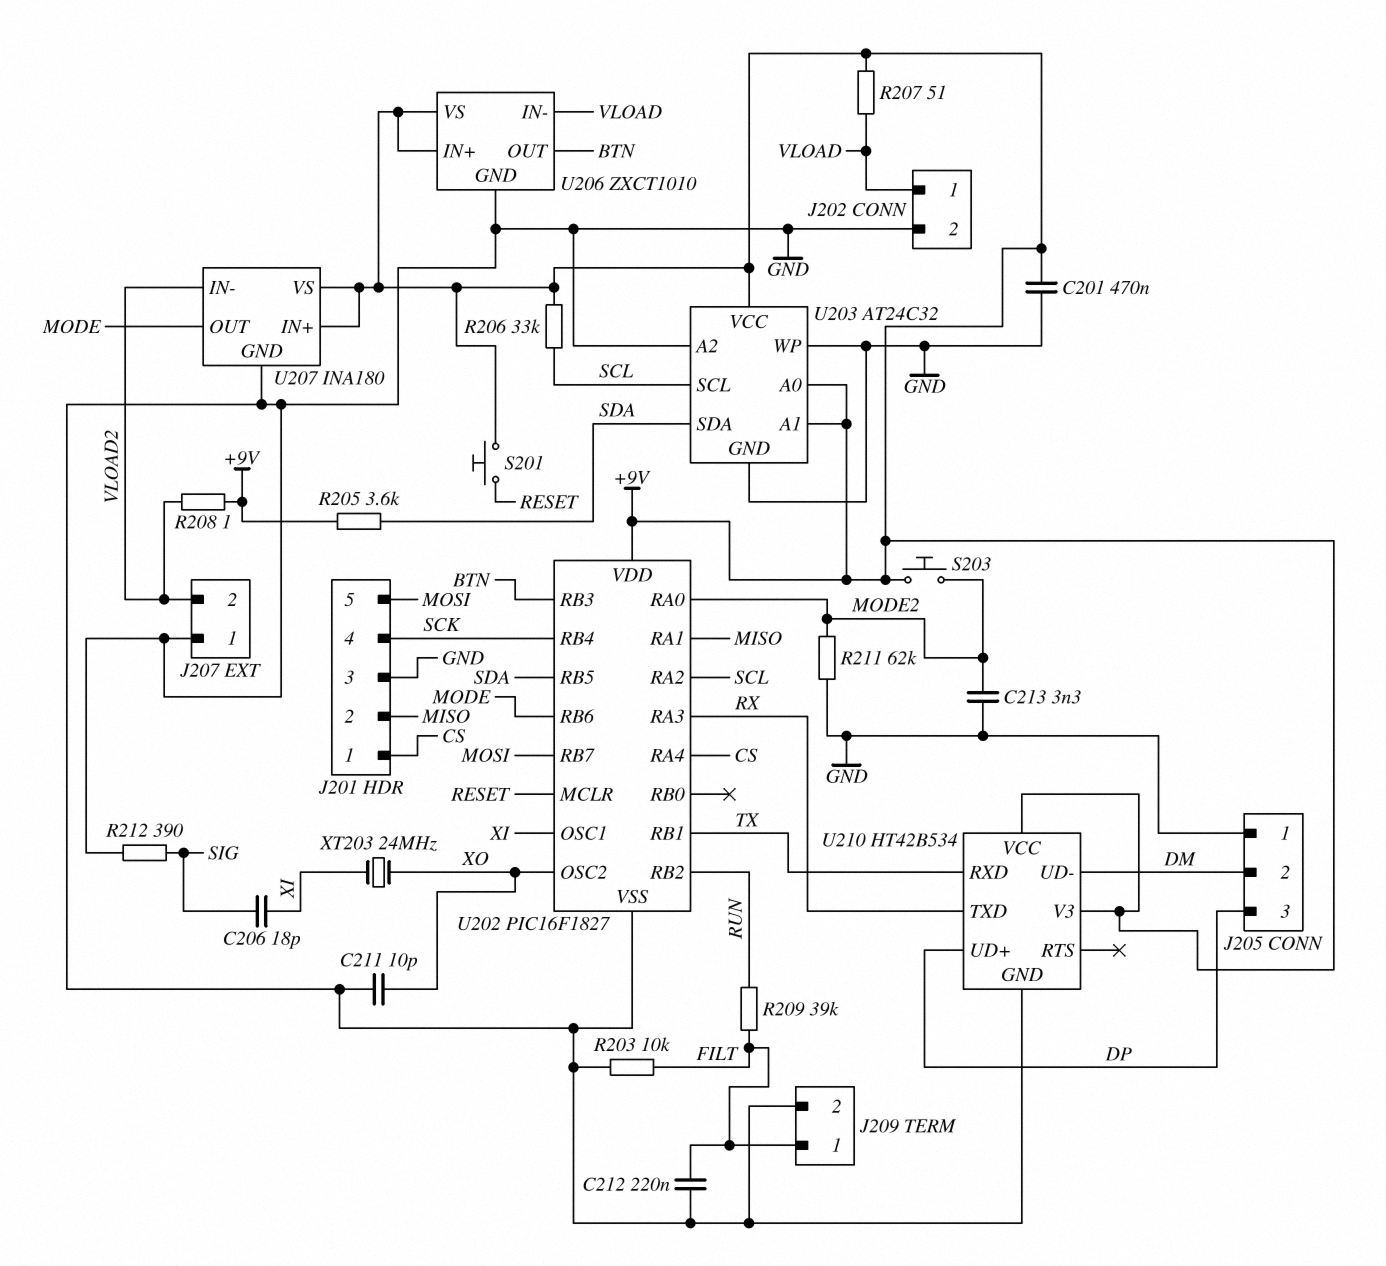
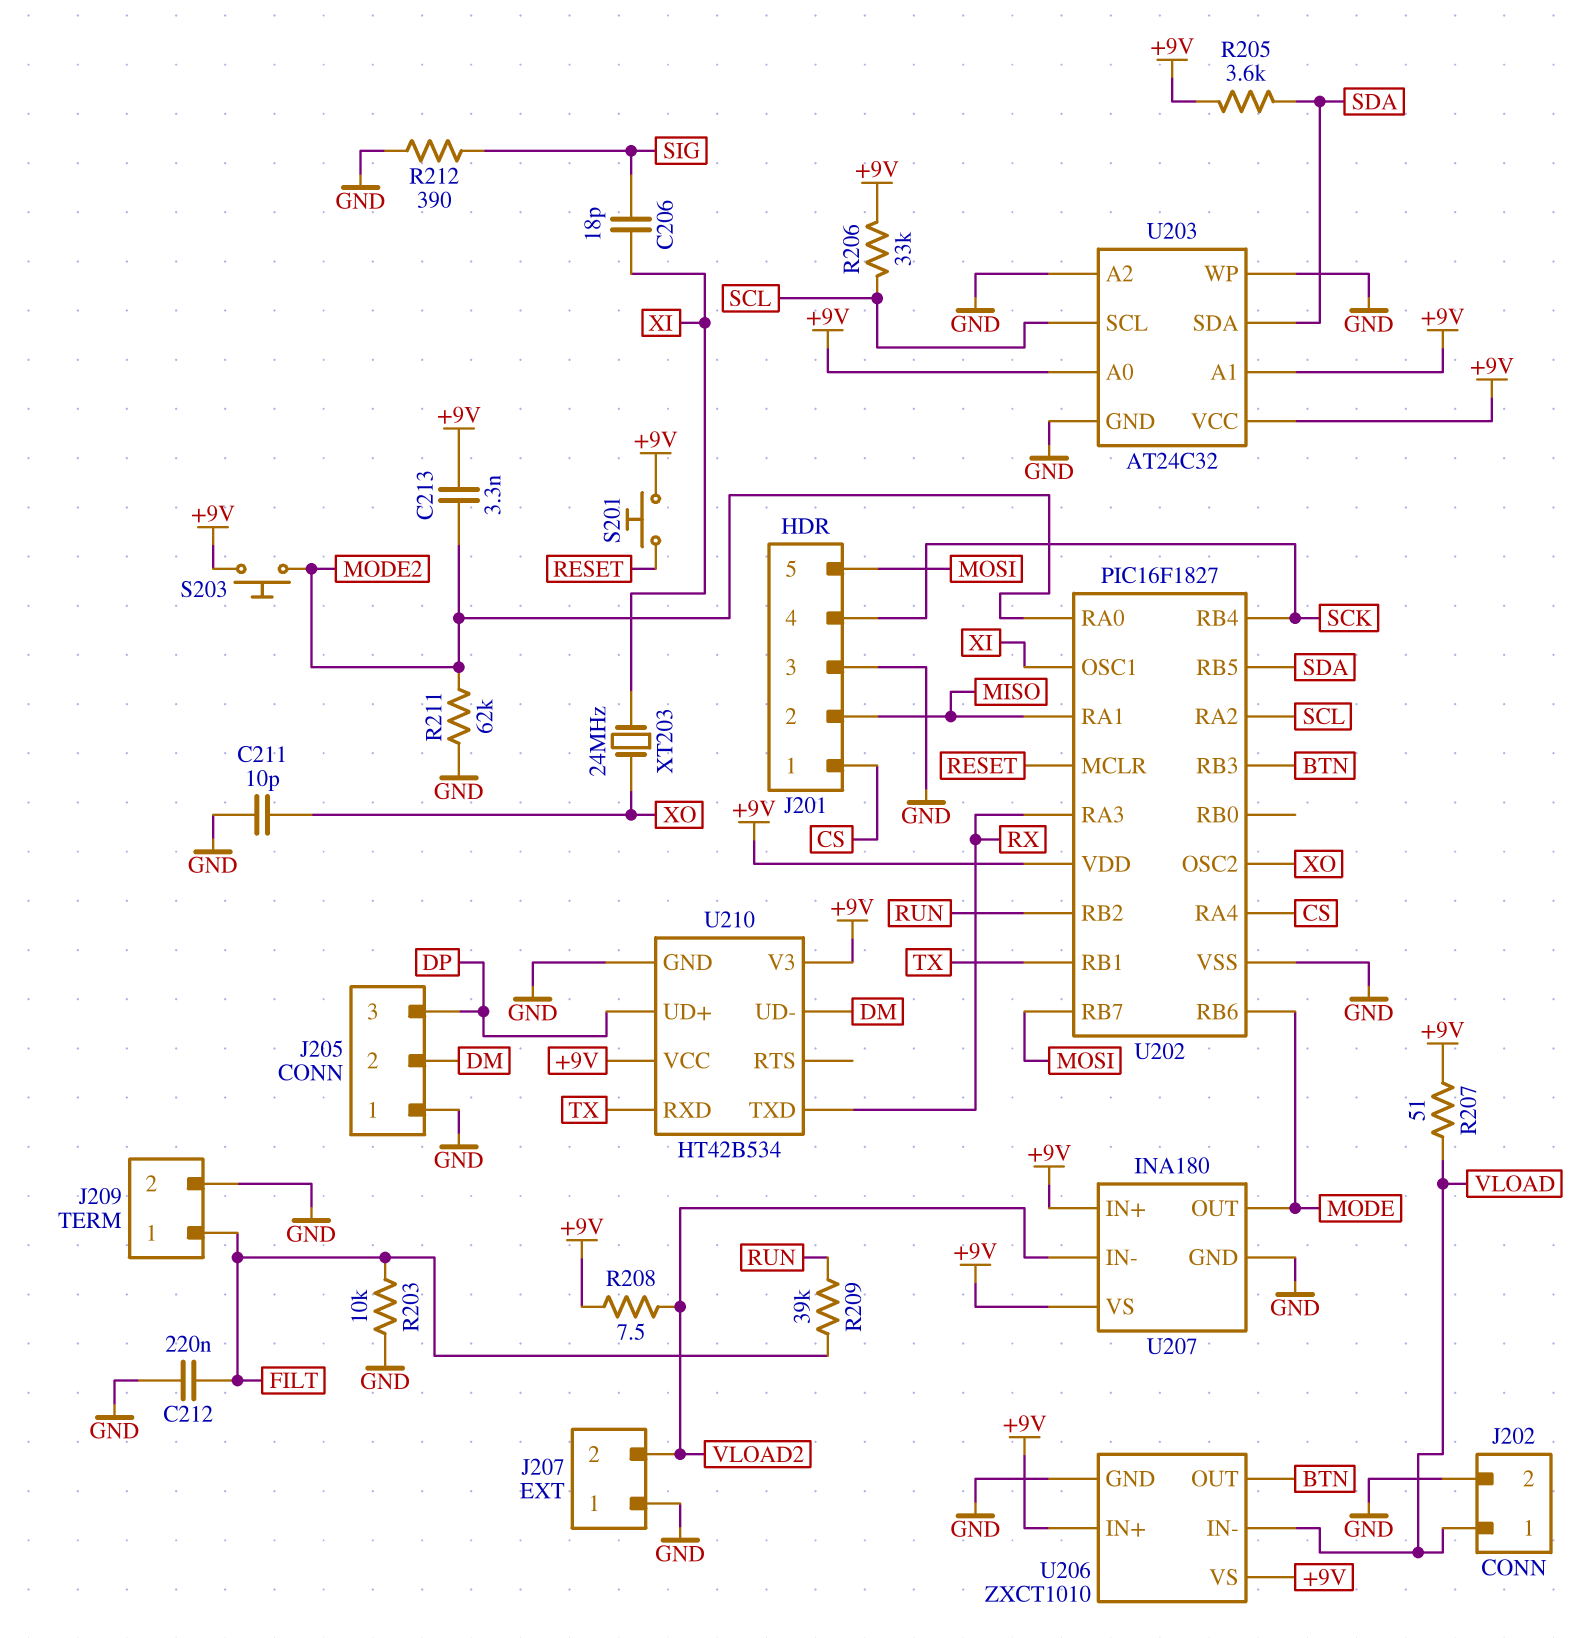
C201: 470nF (+9V, GND) -> none
C213: 3.3nF (GND, MODE2) -> 3.3nF (+9V, MODE2)
R208: 1 (+9V, VLOAD2) -> 7.5 (+9V, VLOAD2)

